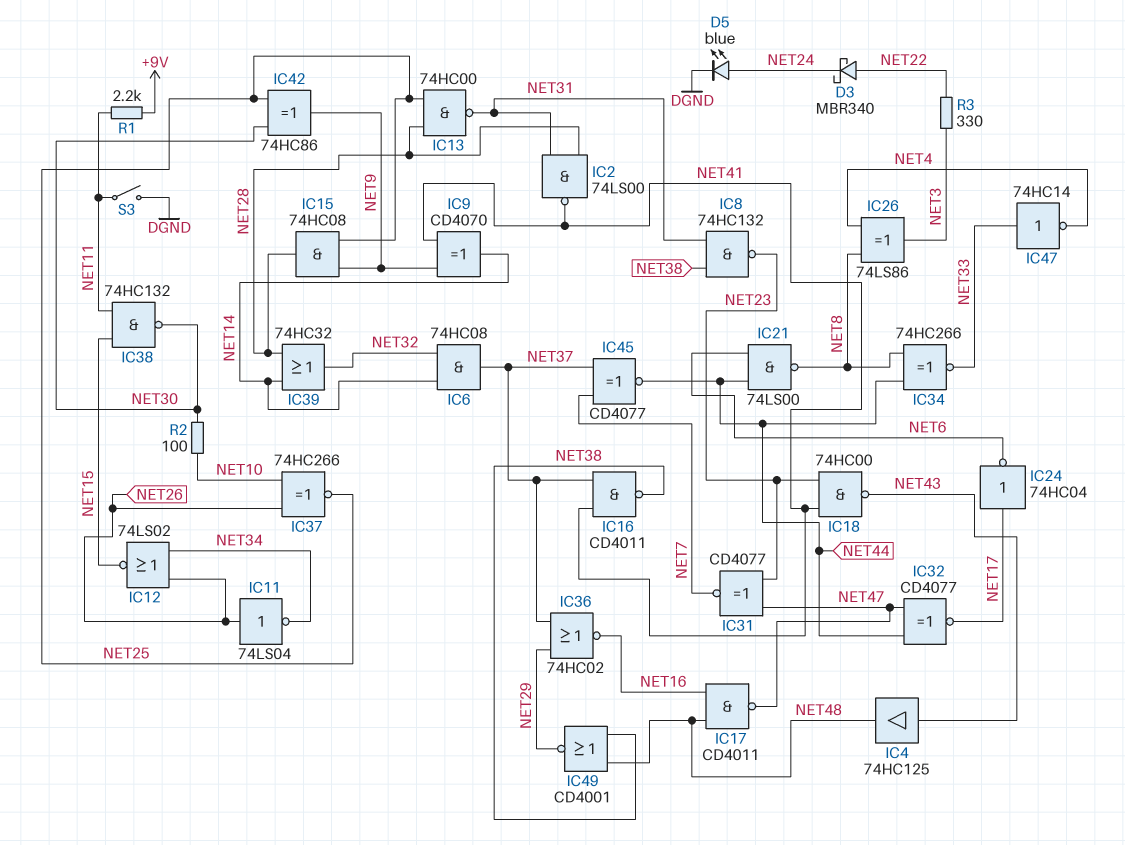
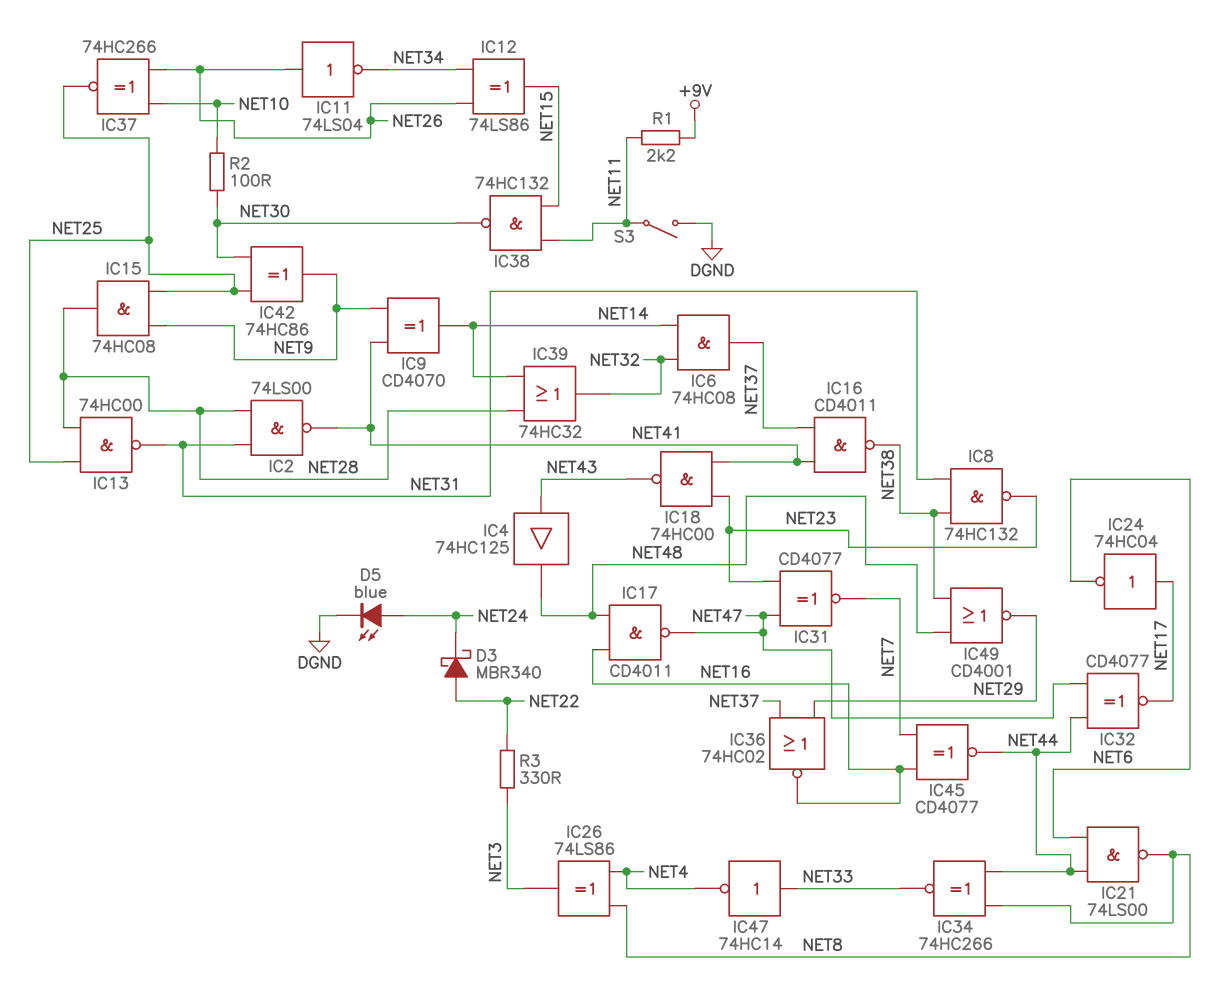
IC12: NOR 74LS02 (in NET26, in NET34, out NET15) -> XOR 74LS86 (in NET26, in NET34, out NET15)
IC45: XNOR CD4077 (in NET7, in NET37, out NET44) -> XNOR CD4077 (in NET7, in NET16, out NET44)

